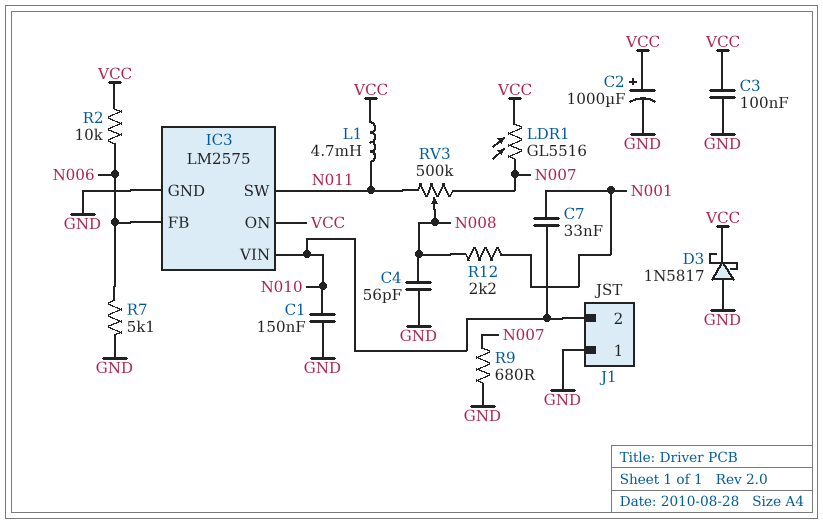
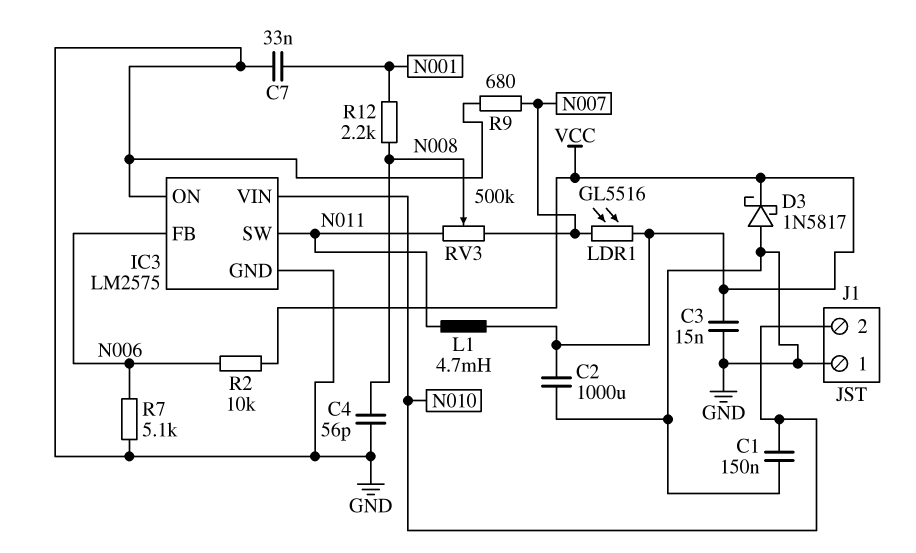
C2: 1000uF (plus VCC, minus GND) -> 1000uF (GND, VCC)
C3: 100nF (GND, VCC) -> 15nF (GND, VCC)
C7: 33nF (N001, N010) -> 33nF (GND, N001)
IC3 pin ON: VCC -> GND

